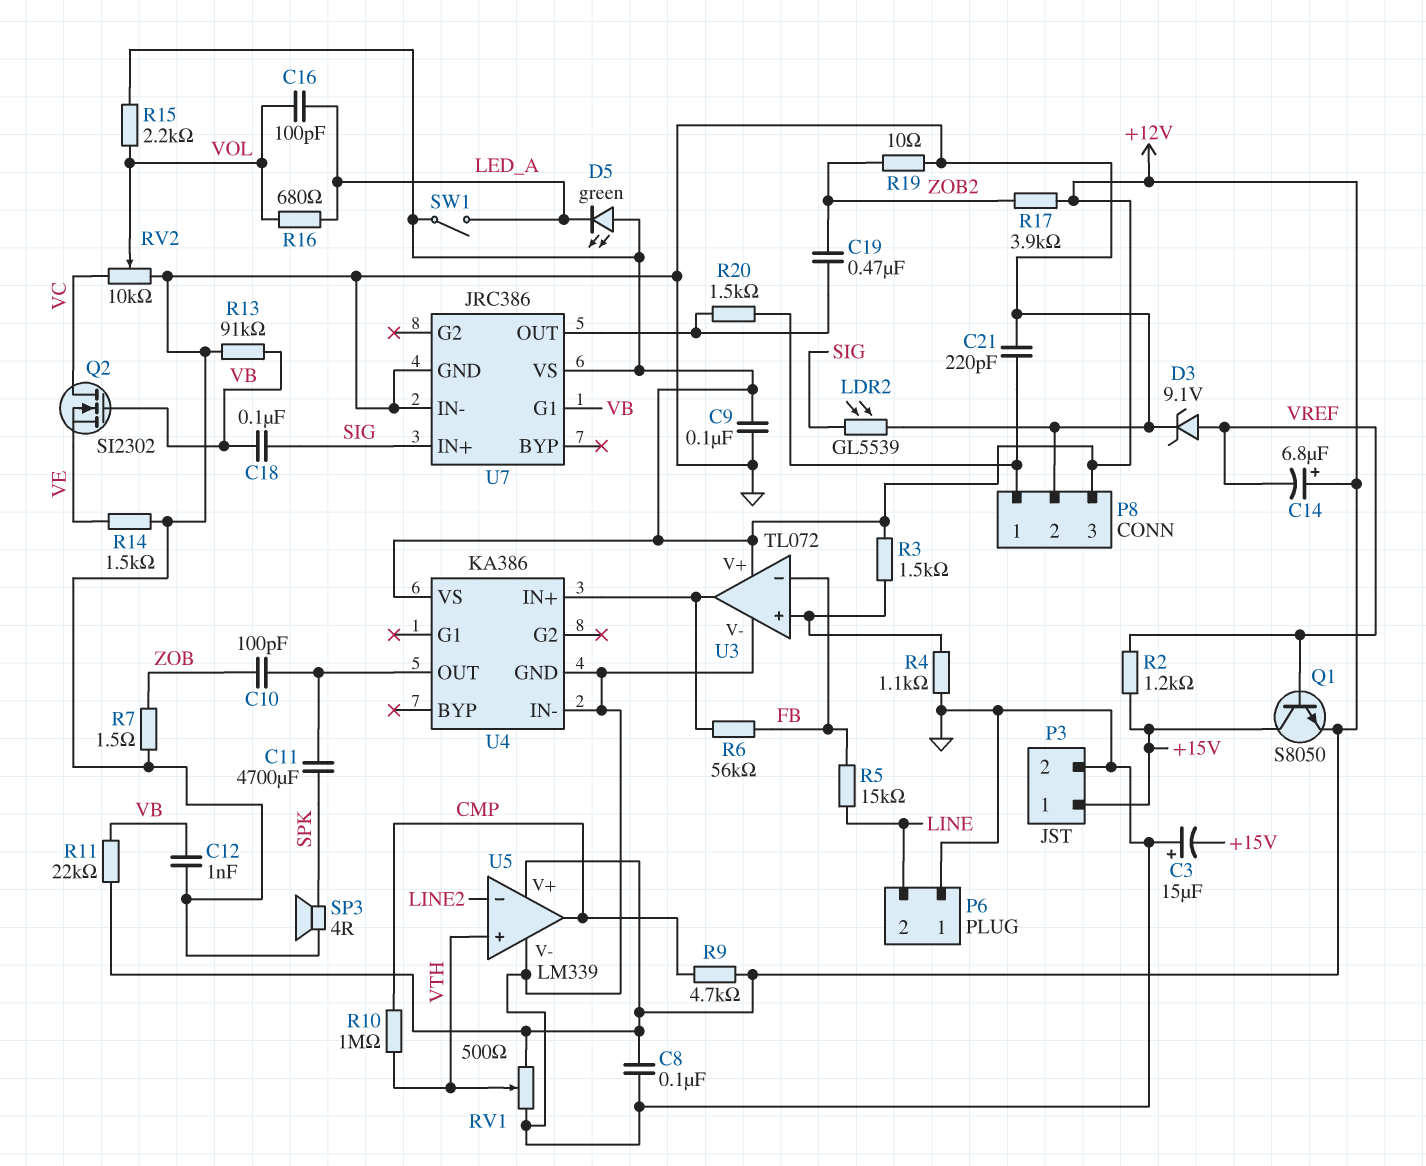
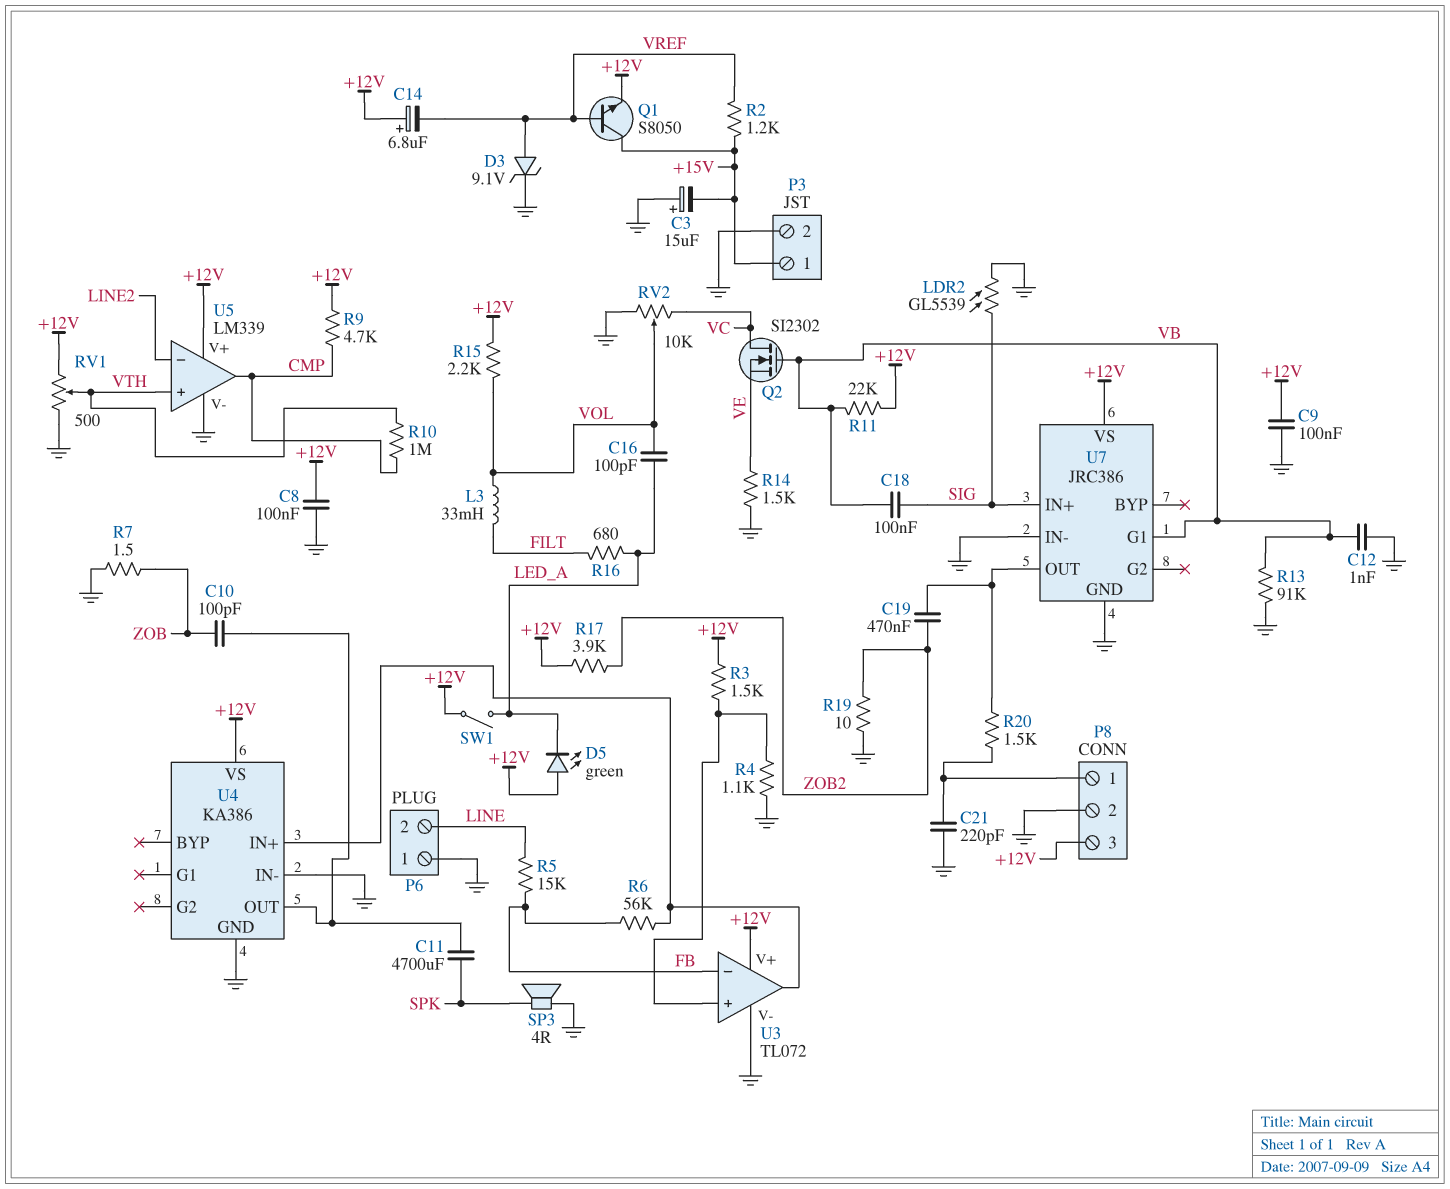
L3: none -> 33mH (FILT, VOL)
R16: 680 (LED_A, VOL) -> 680 (FILT, LED_A)

